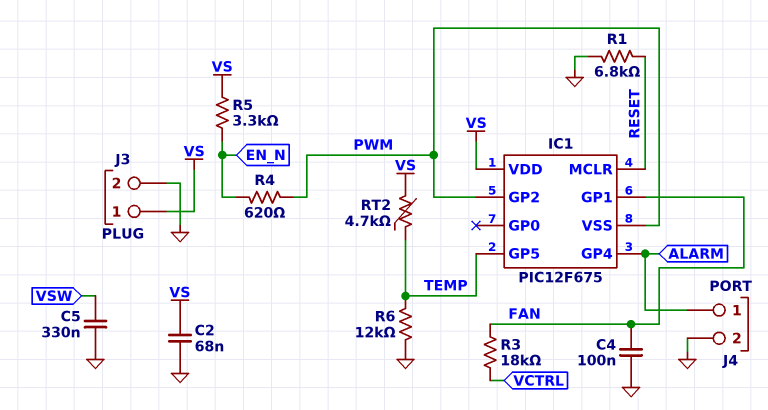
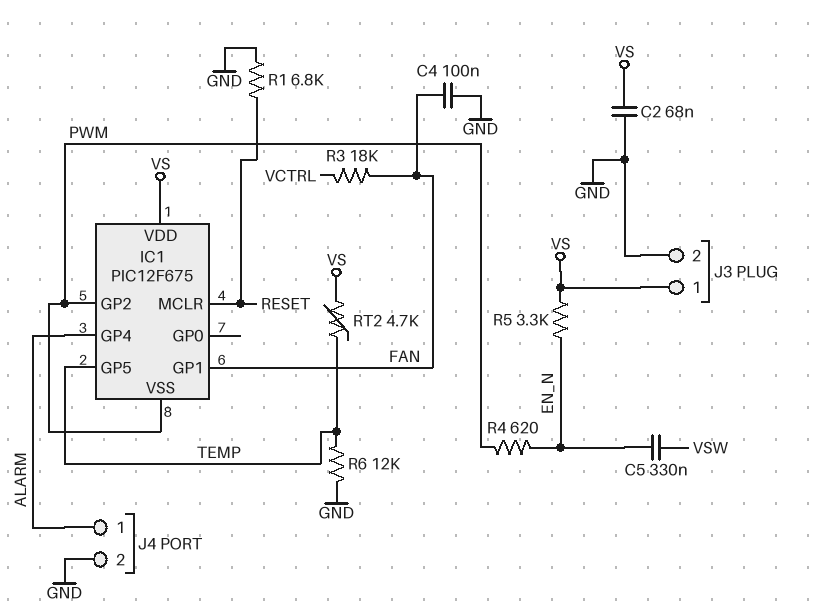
C5: 330nF (GND, VSW) -> 330nF (EN_N, VSW)

